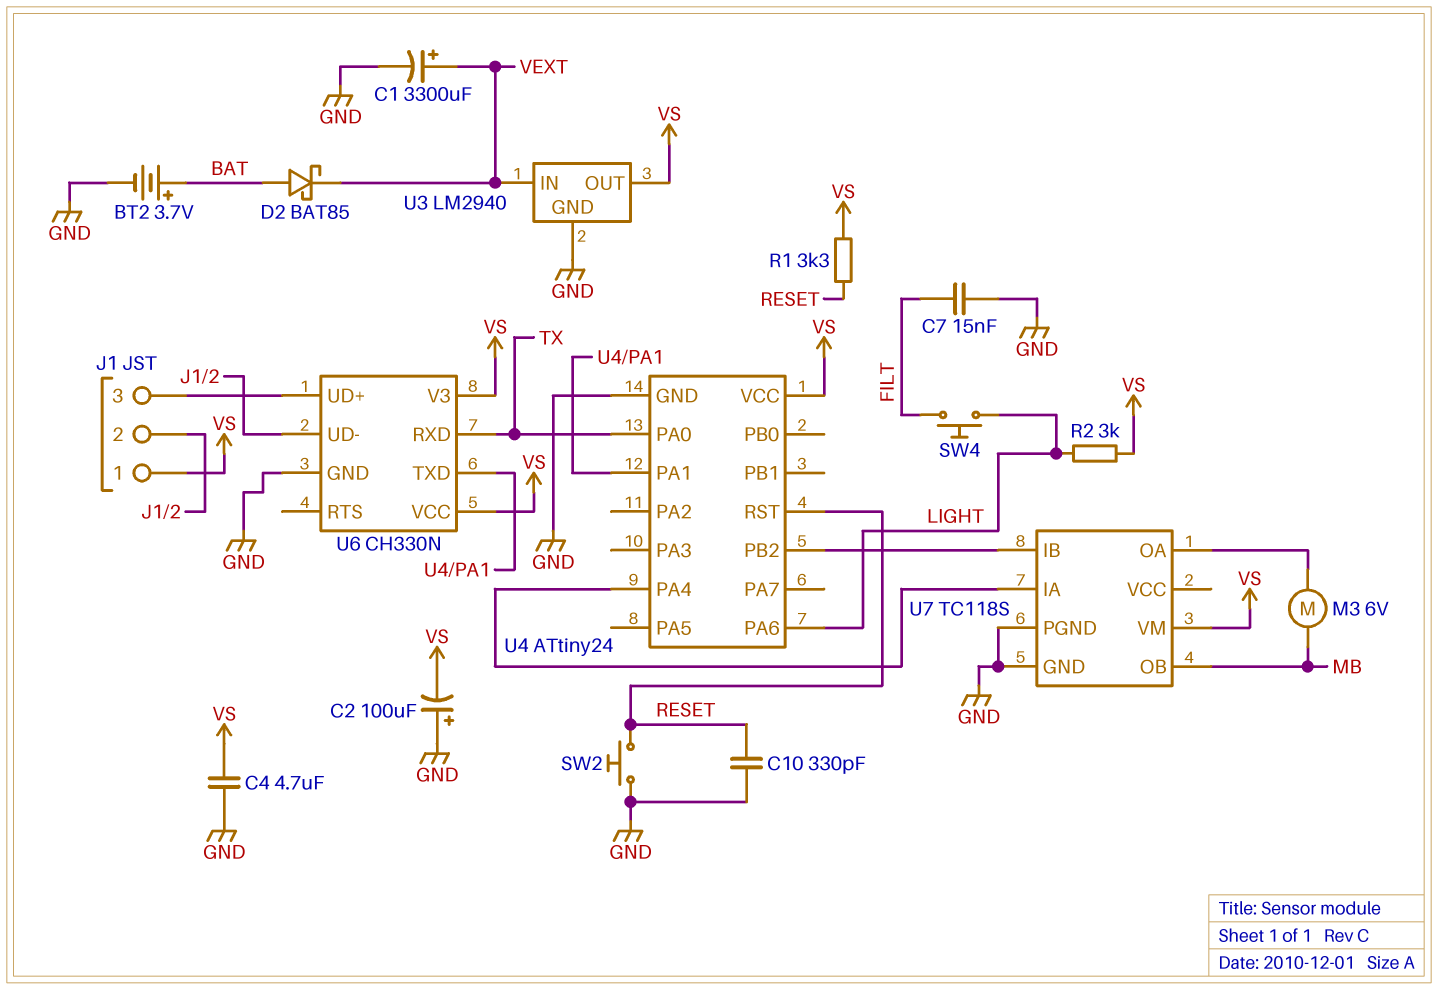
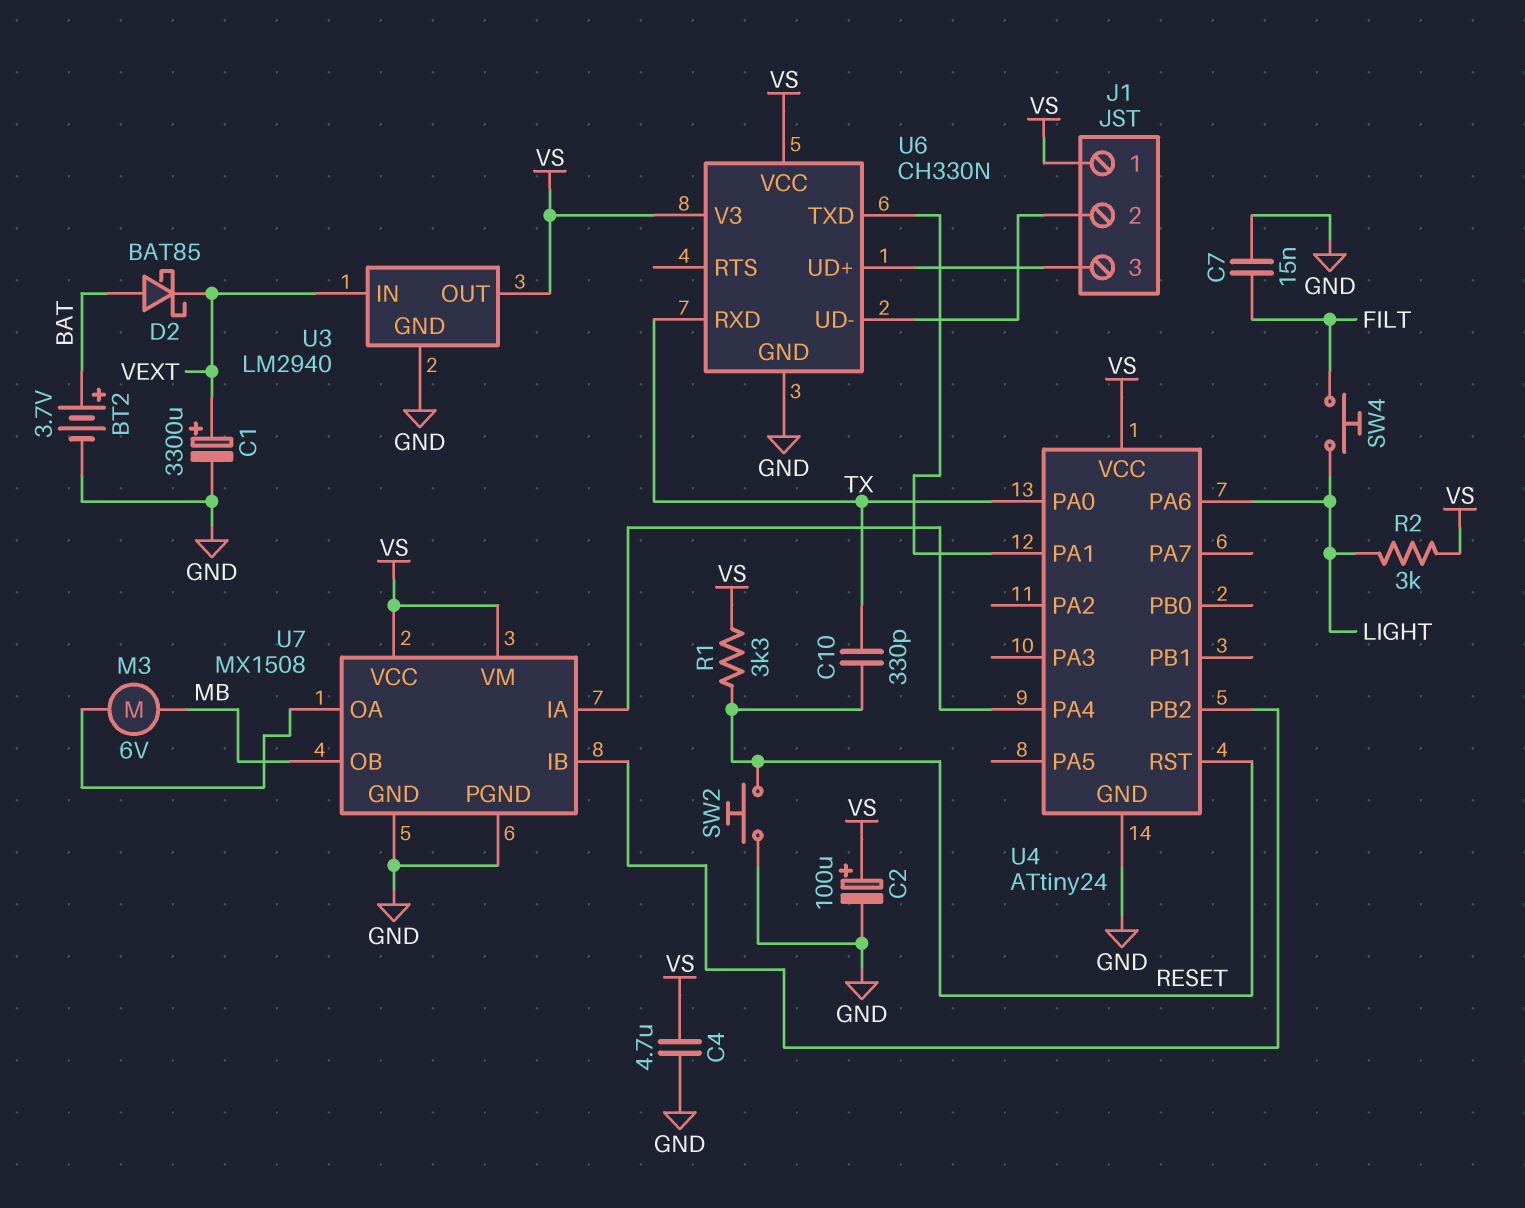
C2: 100uF (plus GND, minus VS) -> 100uF (plus VS, minus GND)
C10: 330pF (GND, RESET) -> 330pF (RESET, TX)
U7: TC118S -> MX1508
U7 pin VCC: none -> VS

